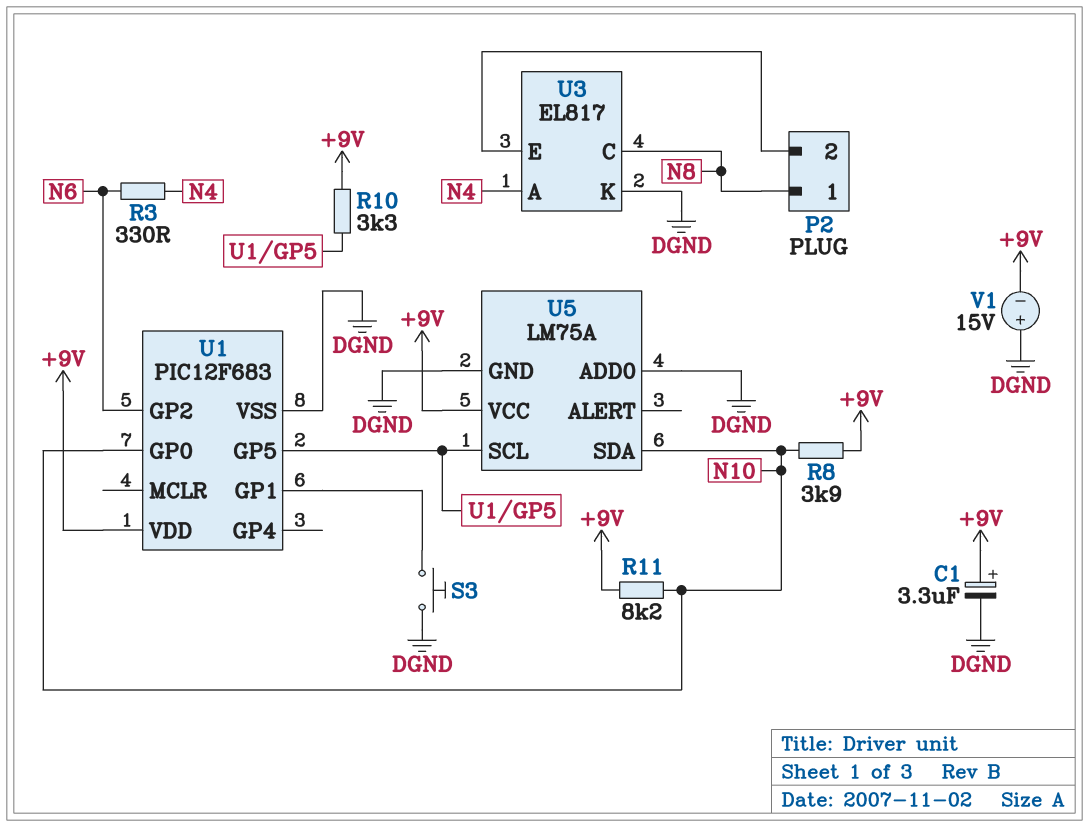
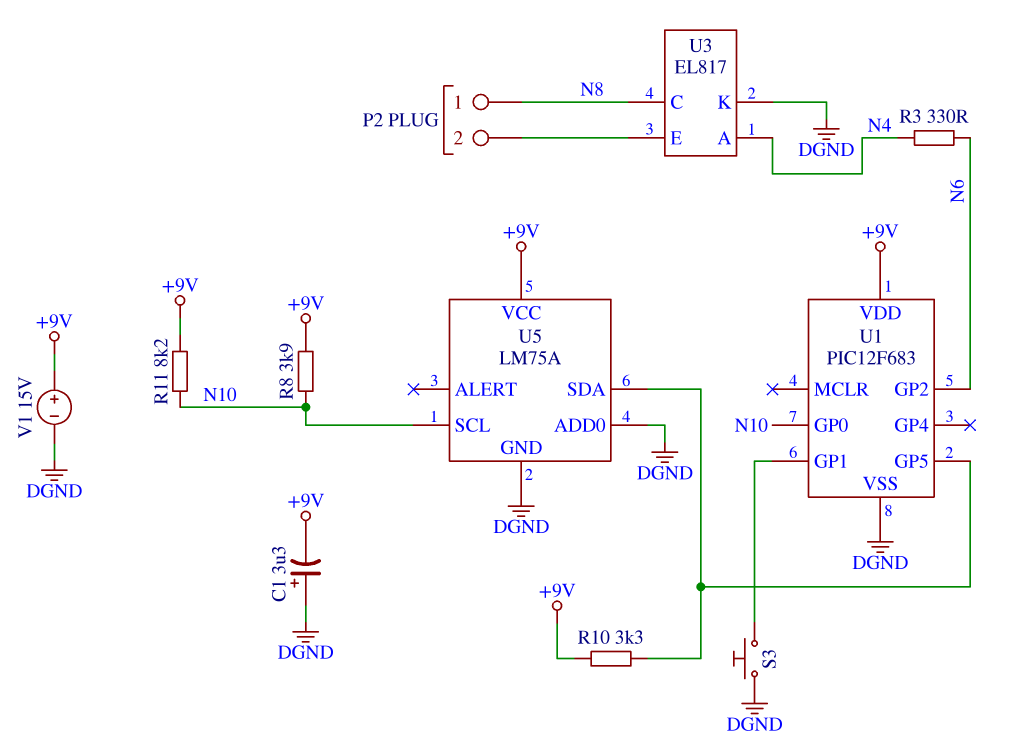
C1: 3.3uF (plus +9V, minus DGND) -> 3.3uF (plus DGND, minus +9V)
U5 pin SCL: U1/GP5 -> N10
U5 pin SDA: N10 -> U1/GP5
V1: 15V (plus DGND, minus +9V) -> 15V (plus +9V, minus DGND)

